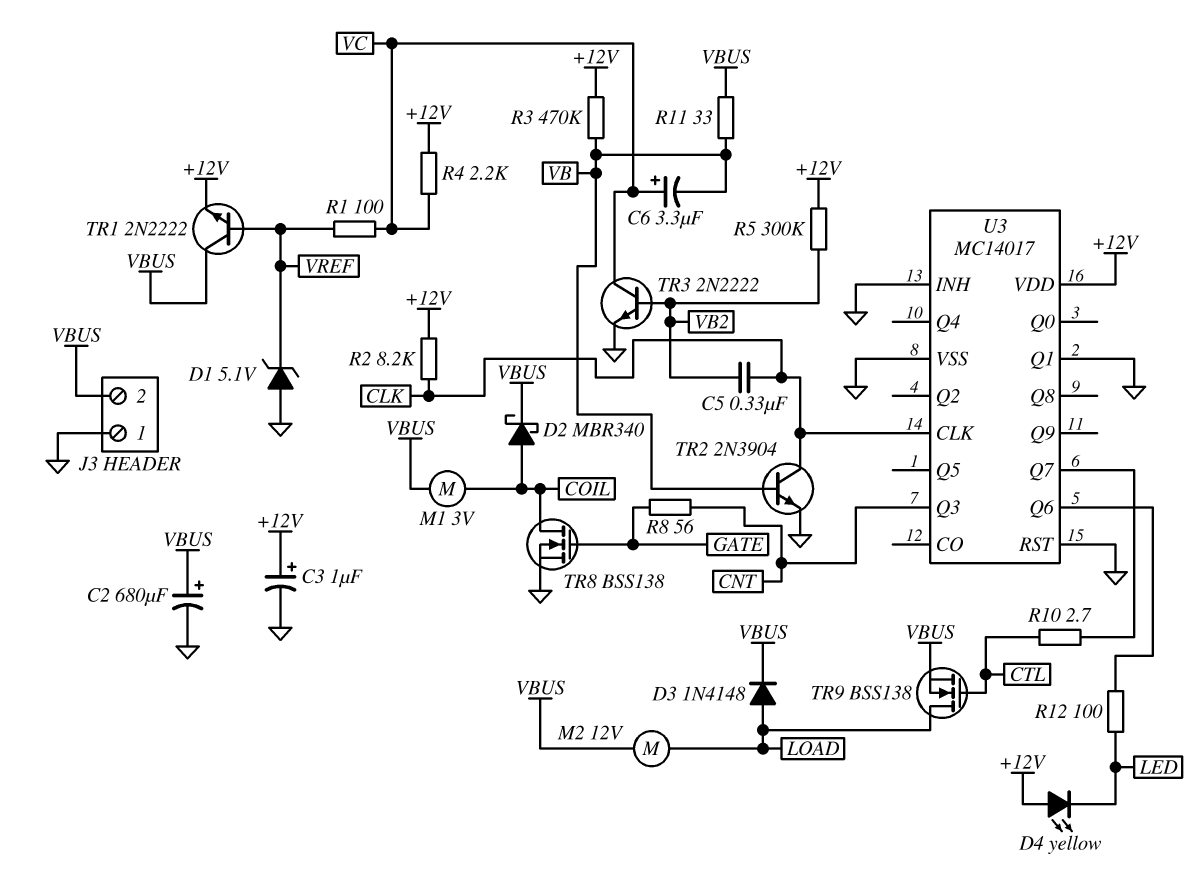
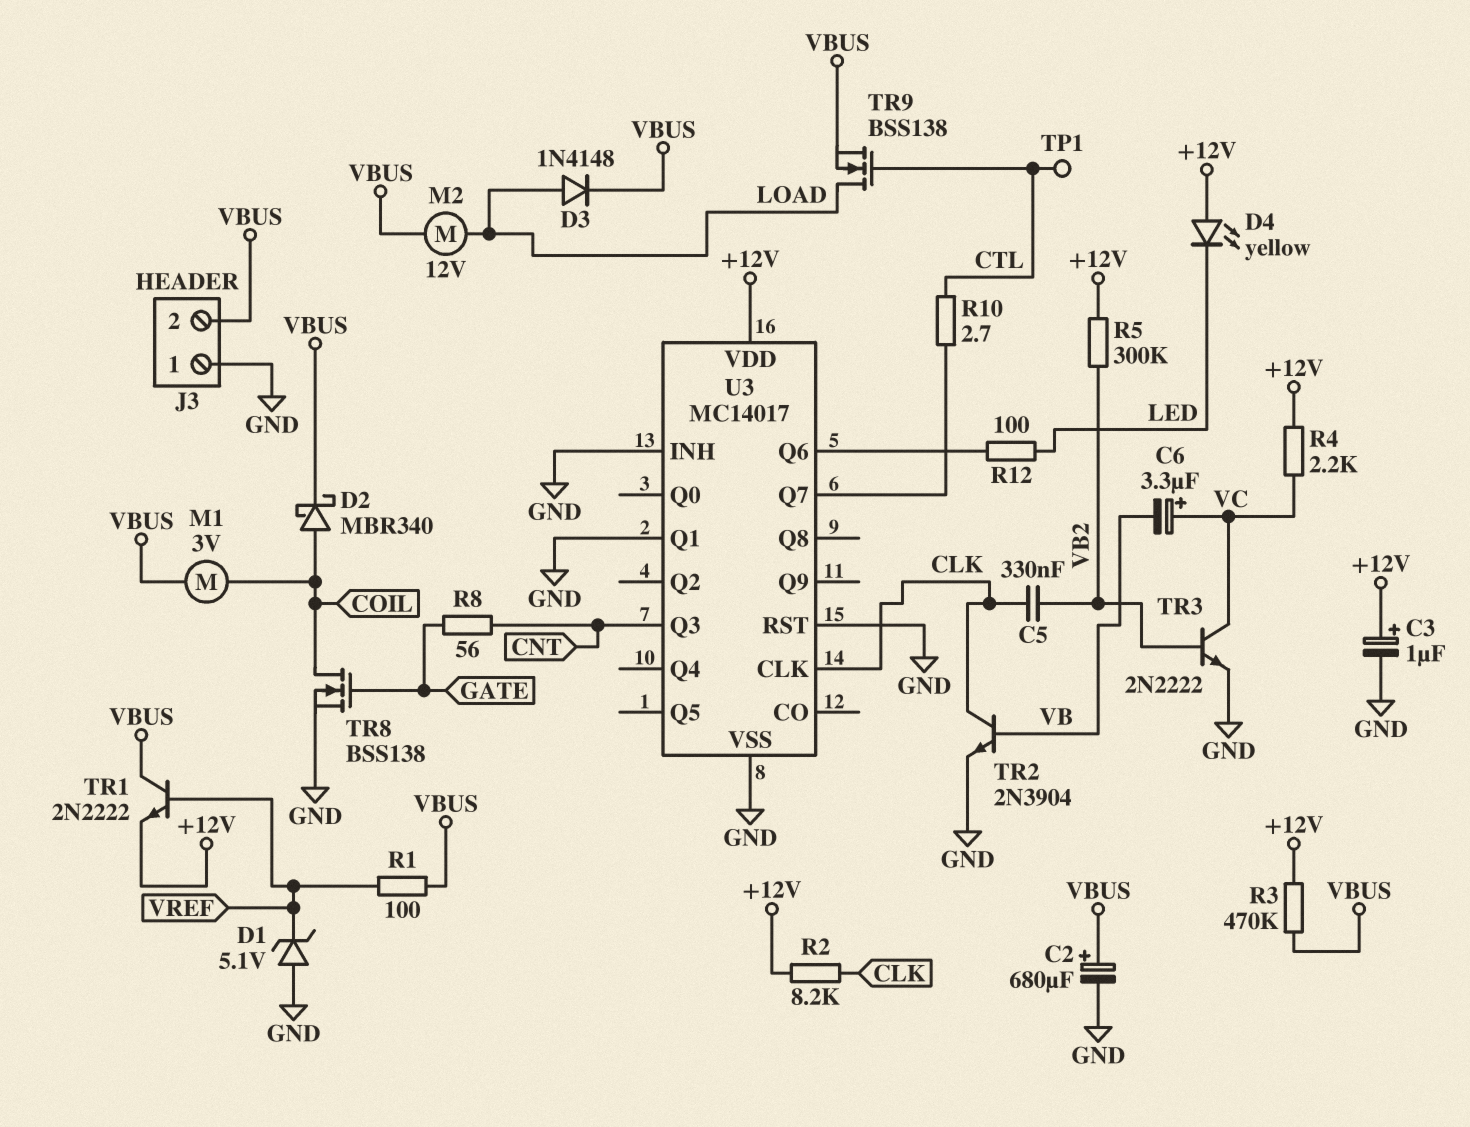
R1: 100 (VC, VREF) -> 100 (VBUS, VREF)
R3: 470k (+12V, VB) -> 470k (+12V, VBUS)
R11: 33 (VB, VBUS) -> none
TP1: none -> test point (CTL)

